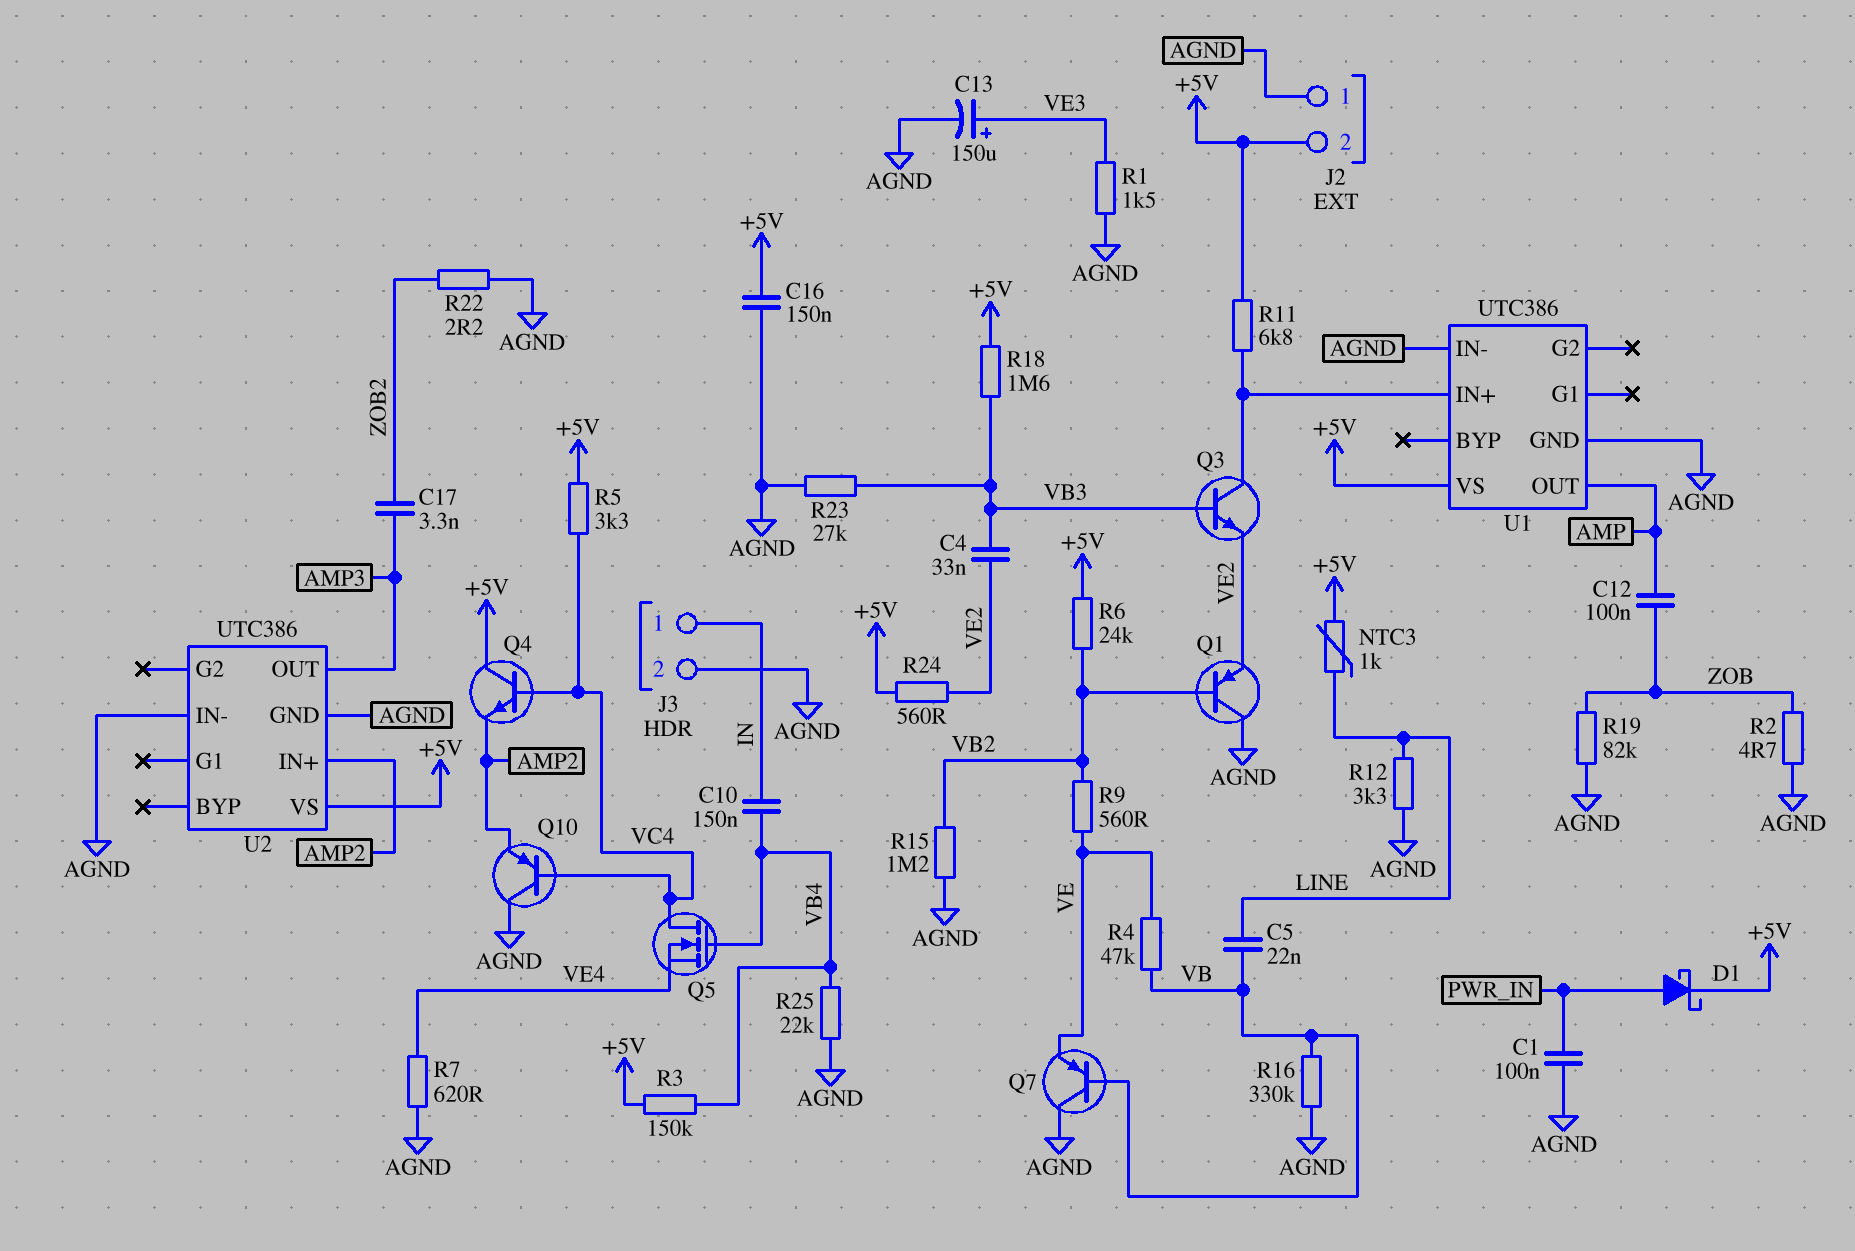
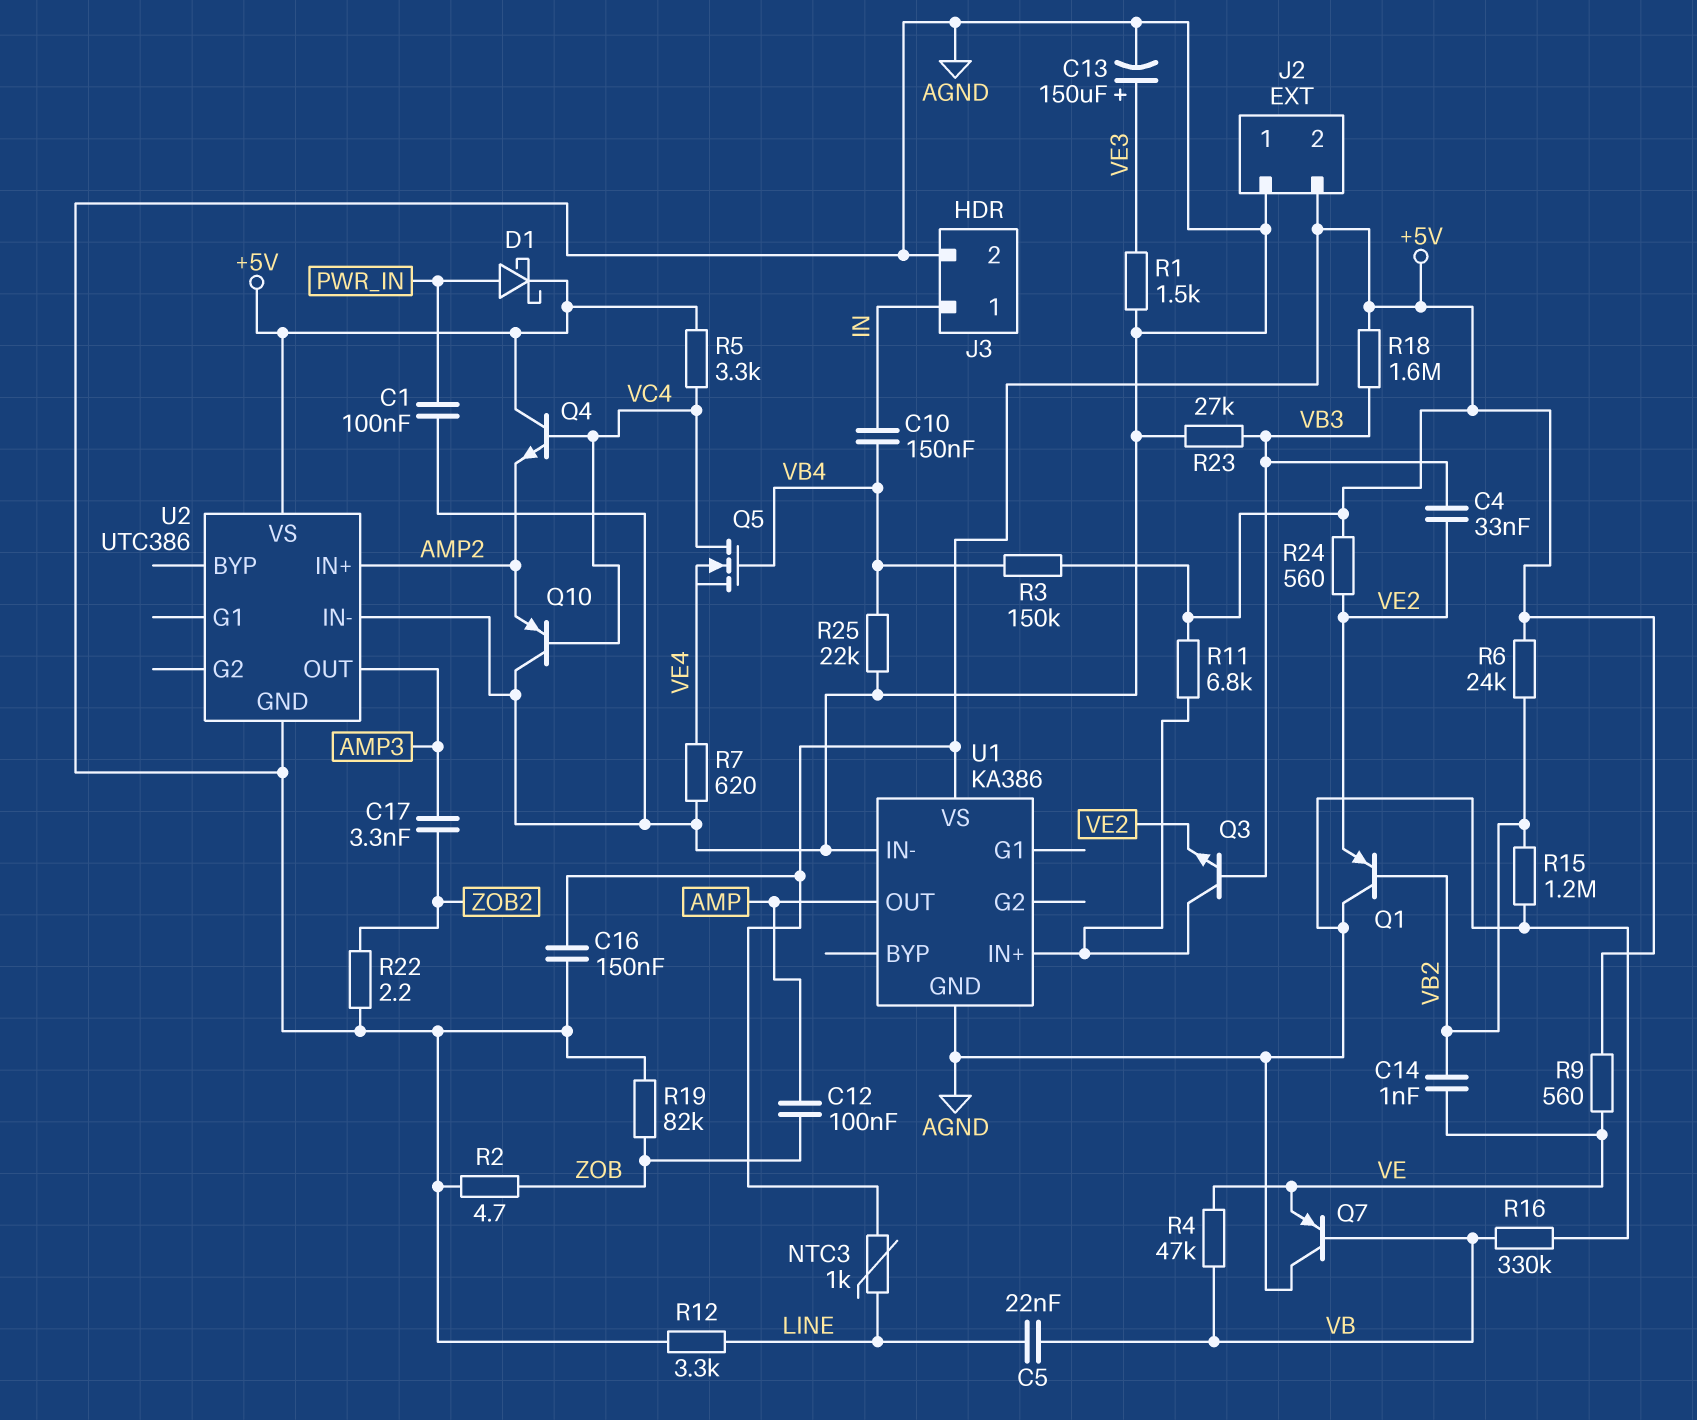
C14: none -> 1nF (VB2, VE)
R9: 560 (VB2, VE) -> 560 (+5V, VE)
U1: UTC386 -> KA386

